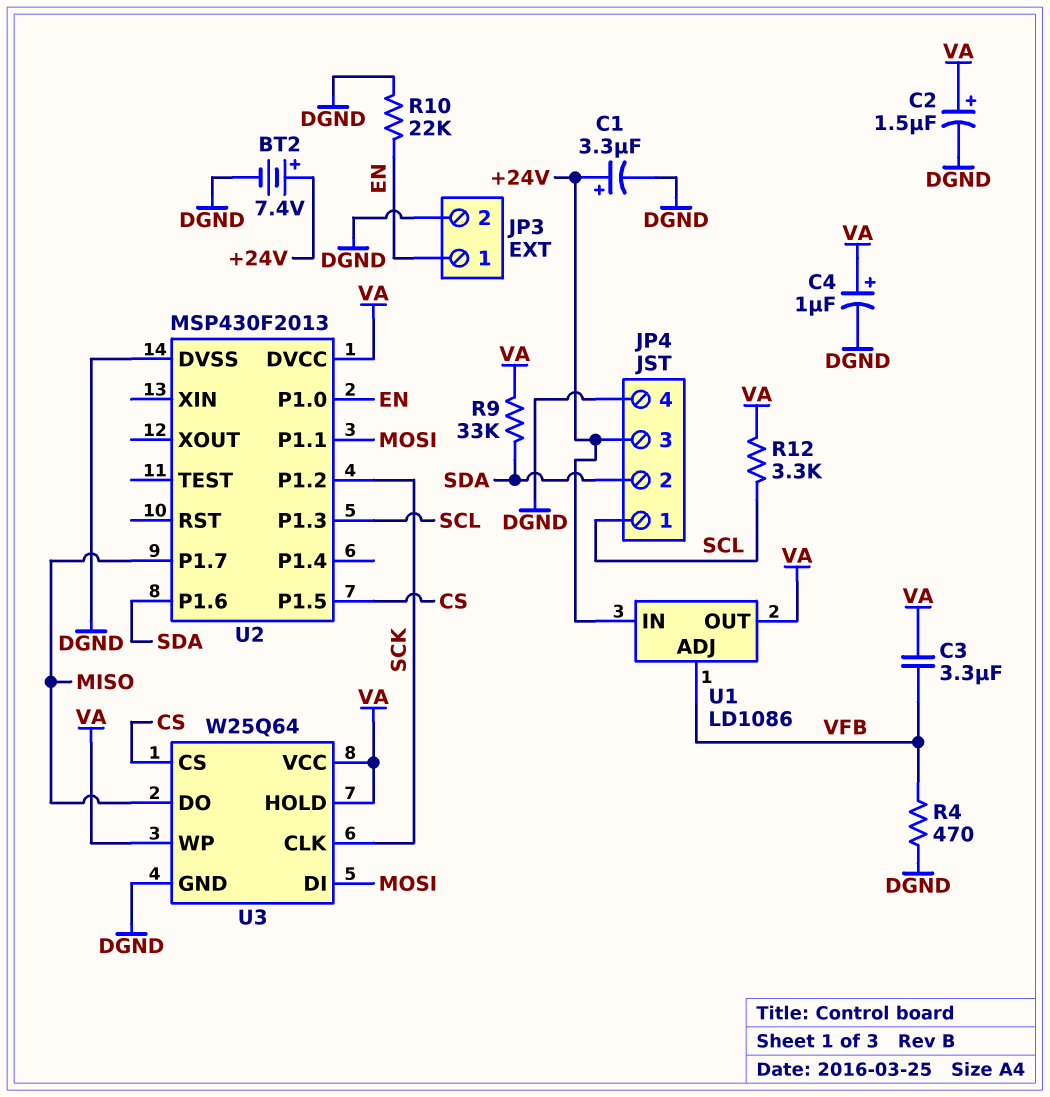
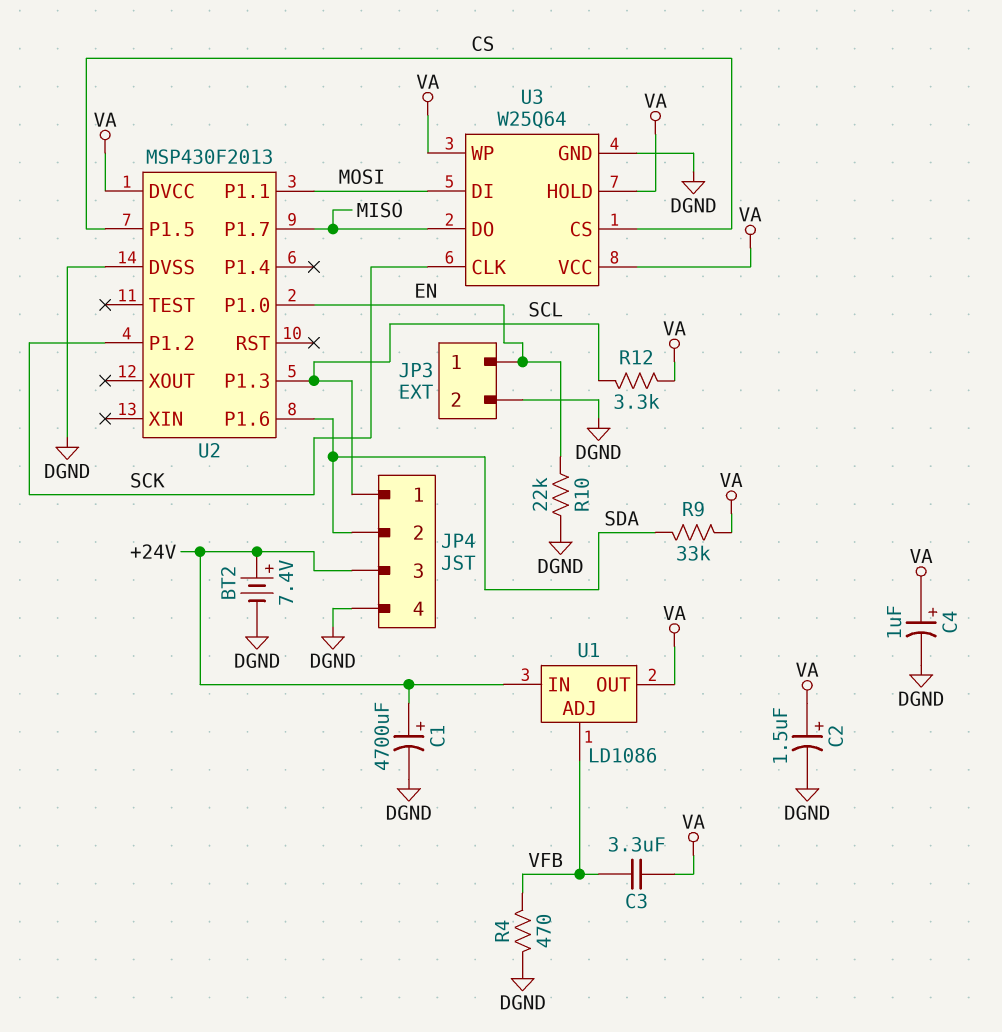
C1: 3.3uF (plus +24V, minus DGND) -> 4700uF (plus +24V, minus DGND)

